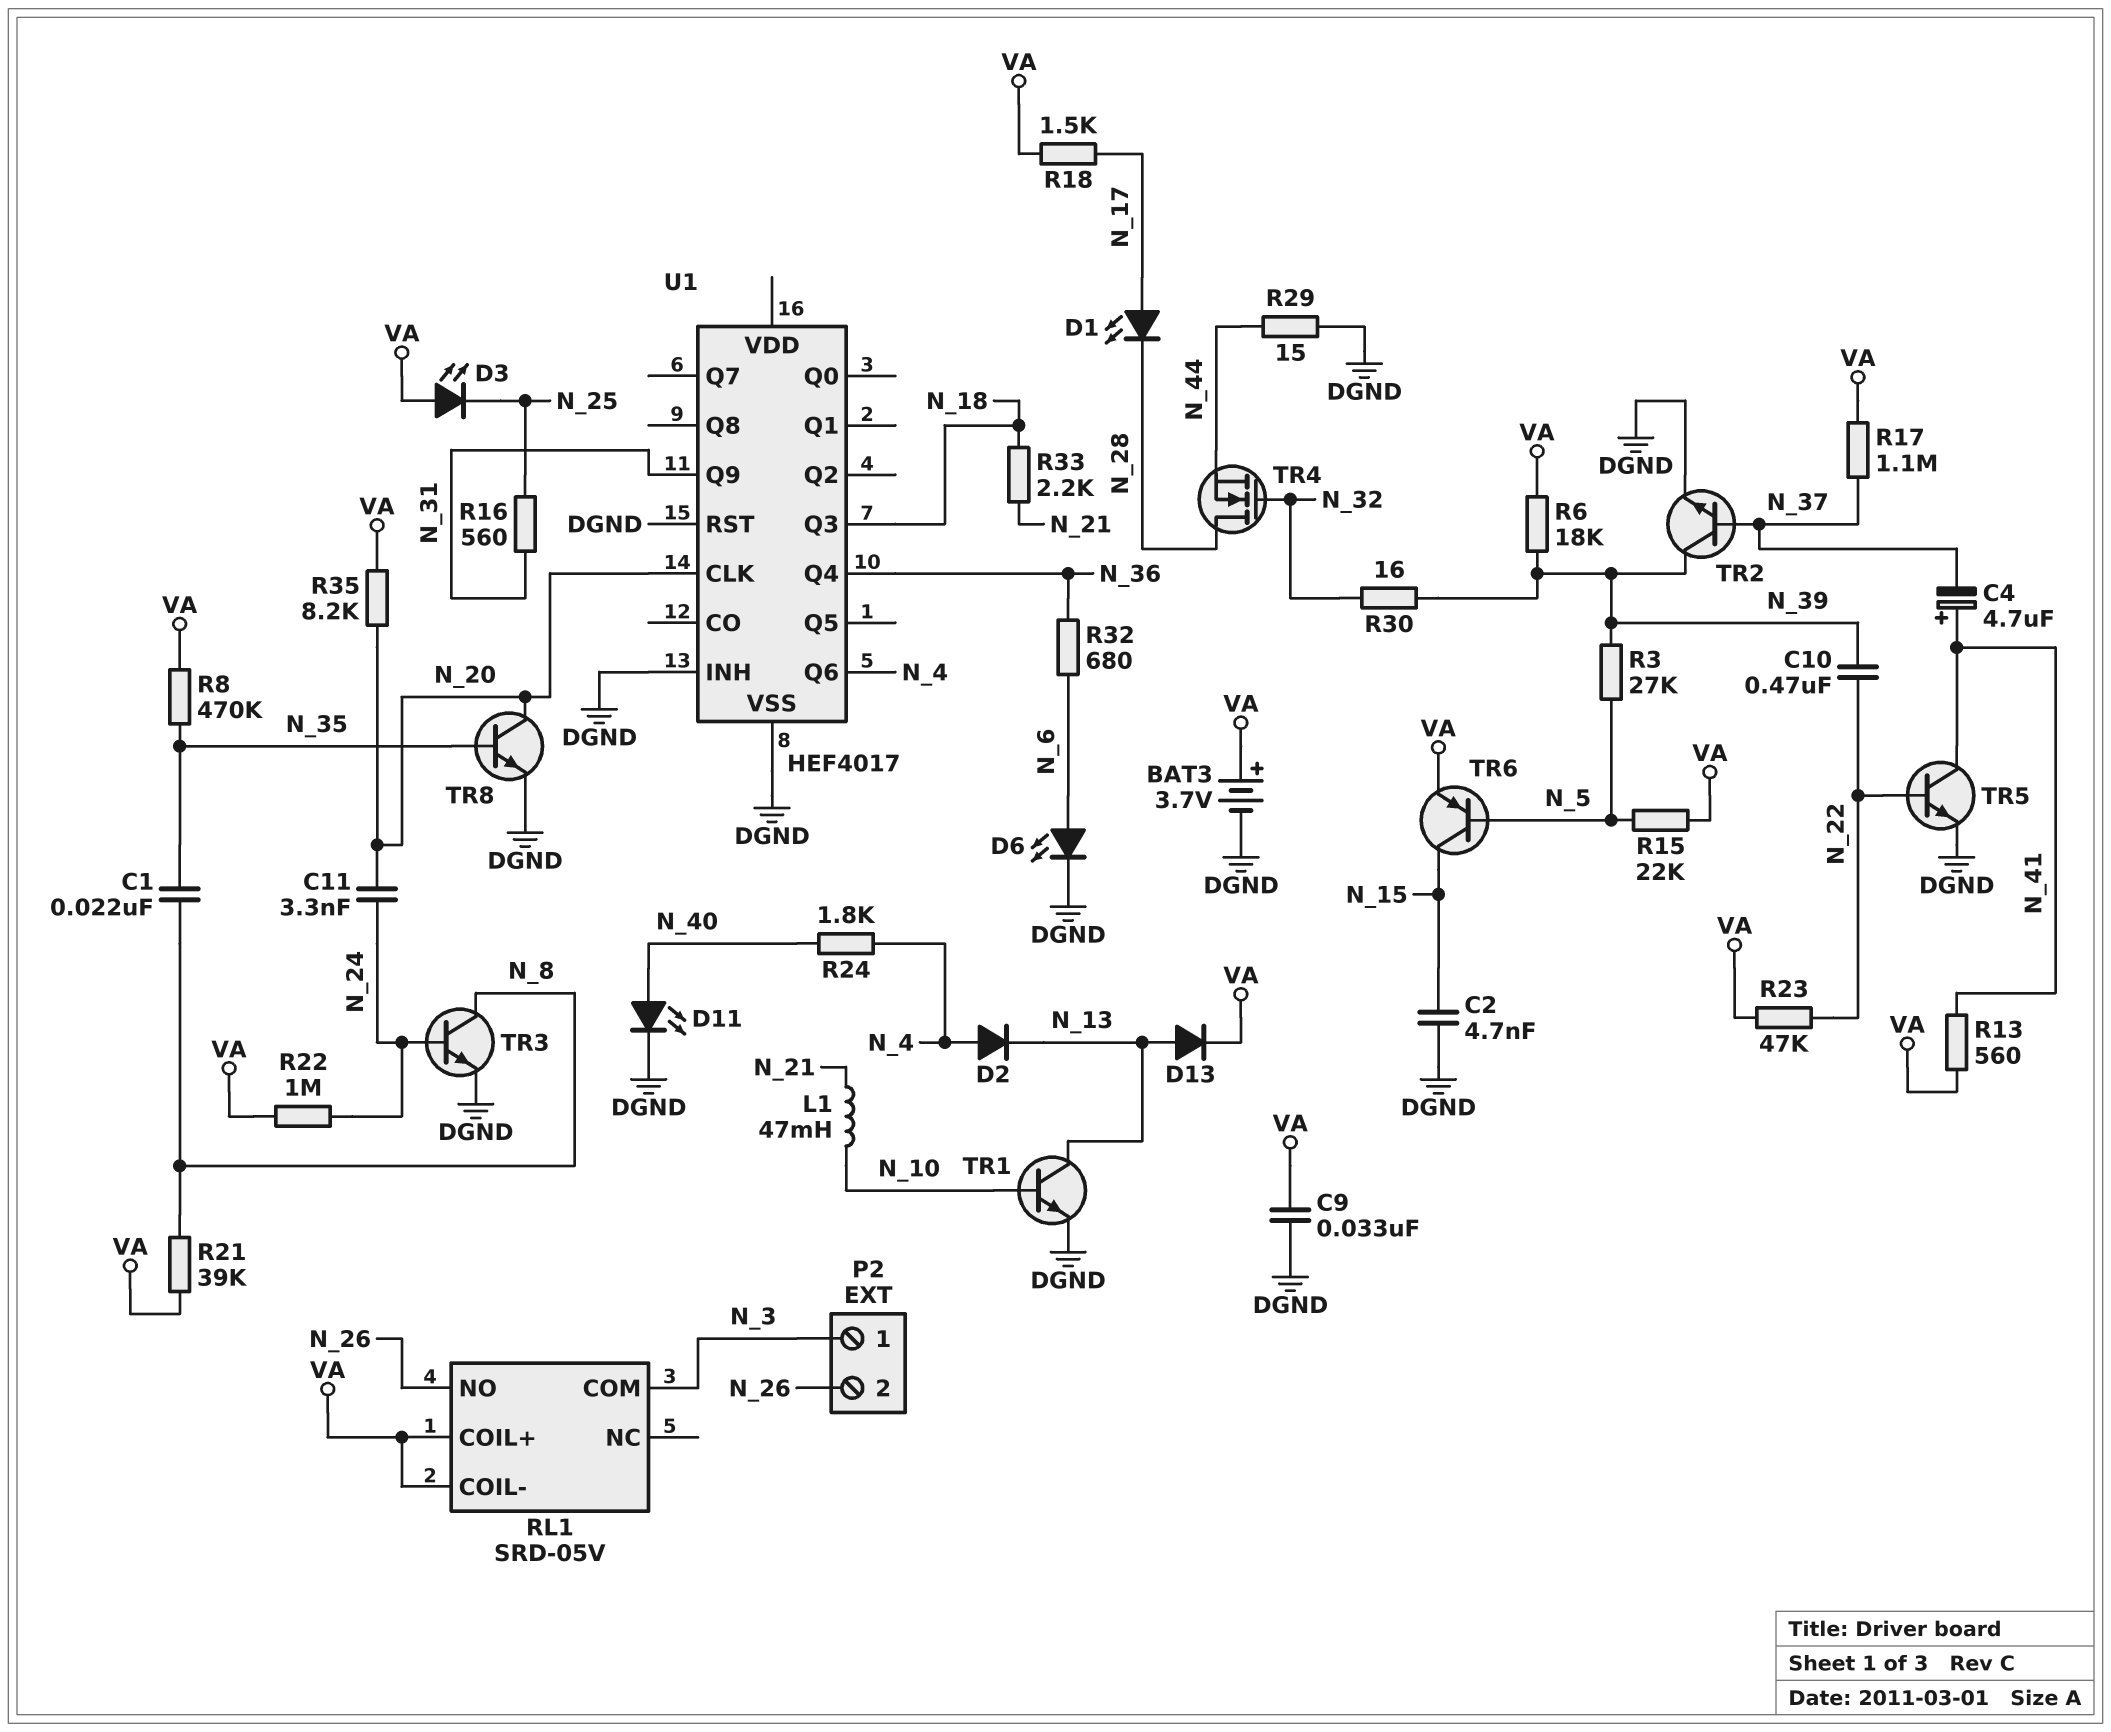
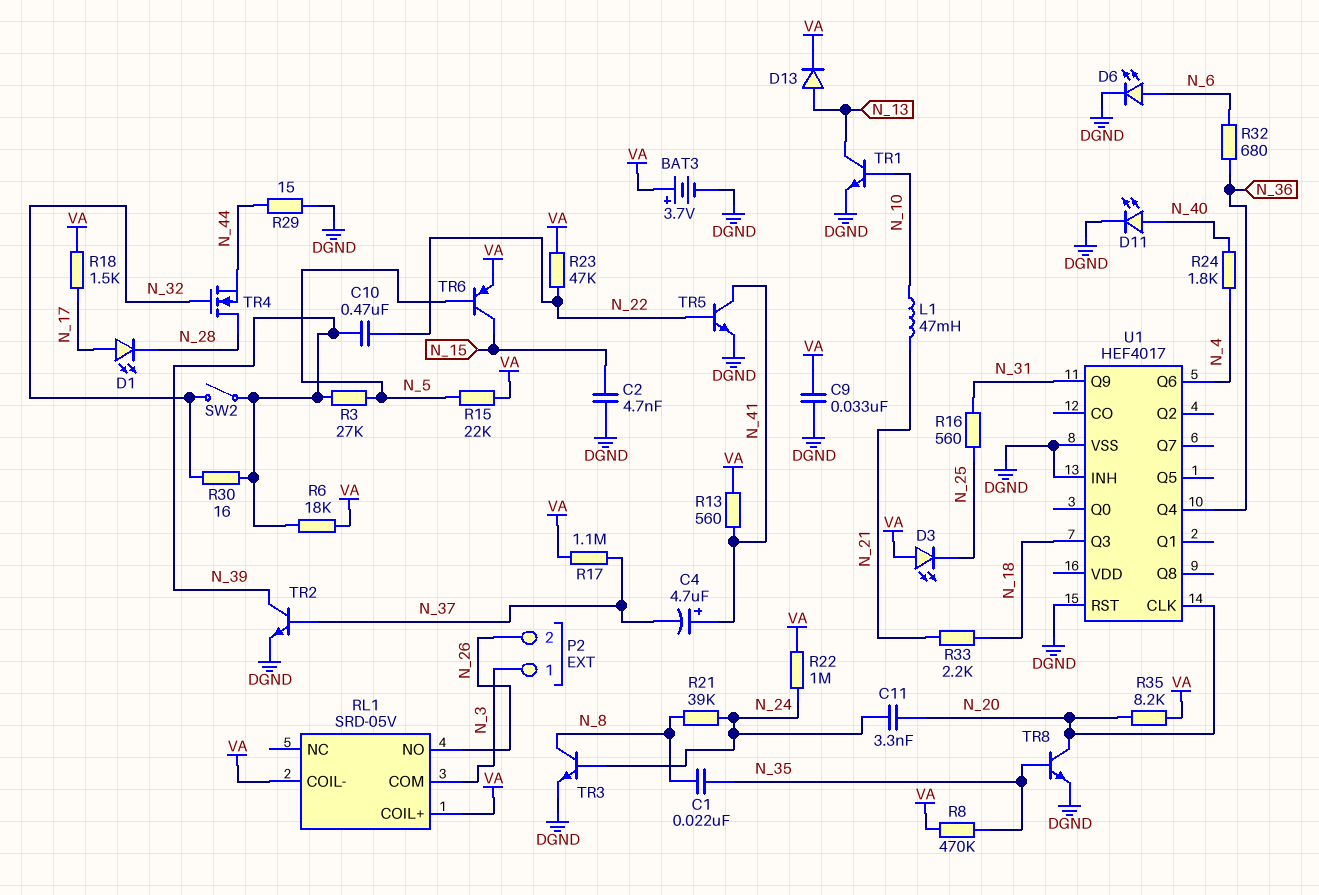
D2: diode (A N_4, K N_13) -> none
R21: 39k (N_8, VA) -> 39k (N_8, N_24)
SW2: none -> switch (N_32, N_39)

